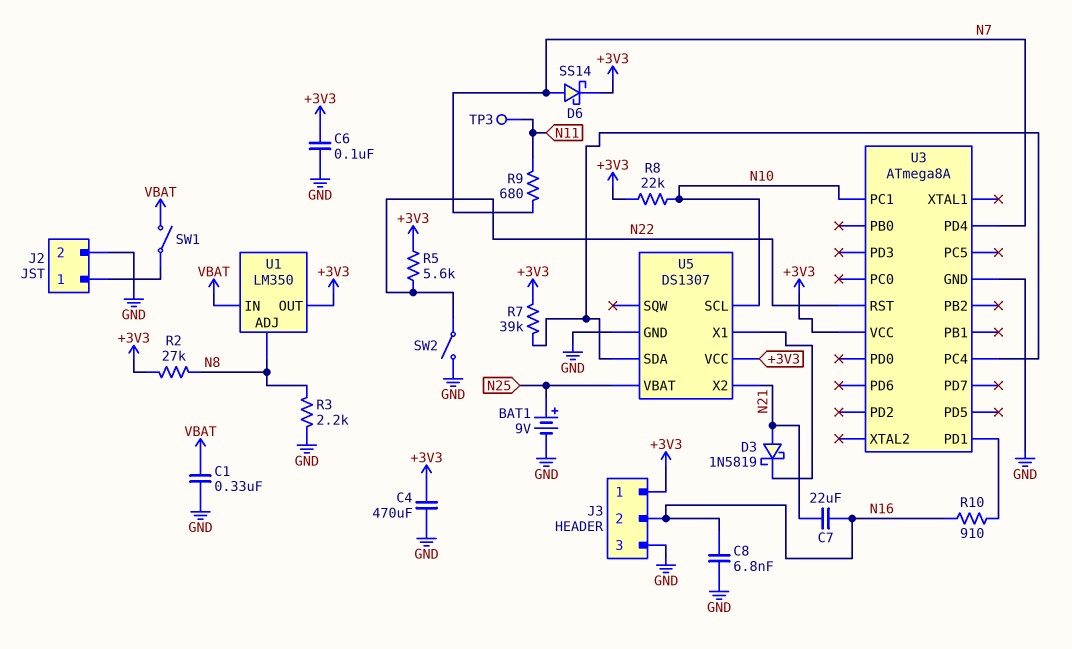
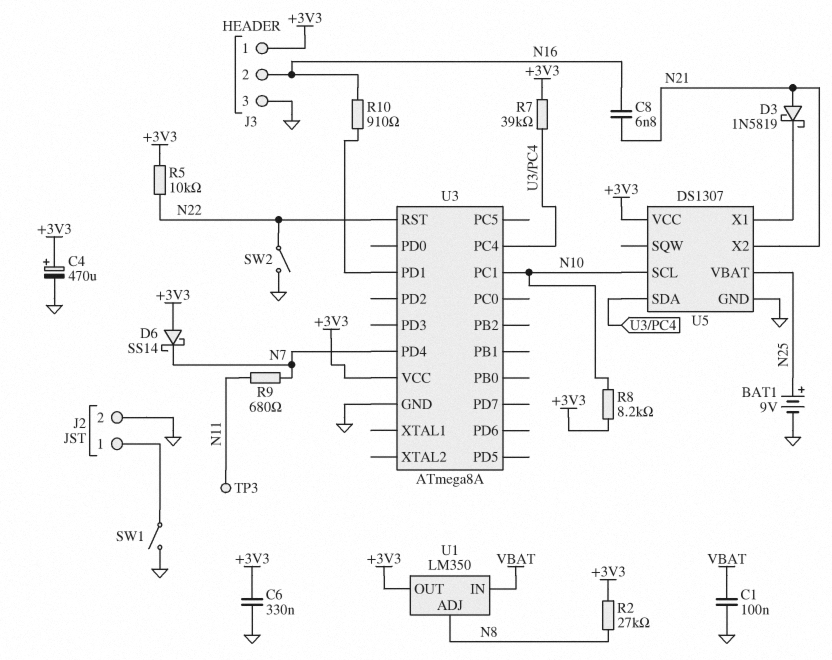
C1: 330nF (GND, VBAT) -> 100nF (GND, VBAT)
C4: 470uF (+3V3, GND) -> 470uF (plus +3V3, minus GND)
C6: 100nF (+3V3, GND) -> 330nF (+3V3, GND)
C7: 22uF (N16, N21) -> none
C8: 6.8nF (GND, N16) -> 6.8nF (N16, N21)
D6: schottky SS14 (A N7, K +3V3) -> schottky SS14 (A +3V3, K N7)
R3: 2.2k (GND, N8) -> none
R5: 5.6k (+3V3, N22) -> 10k (+3V3, N22)
R8: 22k (+3V3, N10) -> 8.2k (+3V3, N10)
SW1: switch (J2/1, VBAT) -> switch (GND, J2/1)

